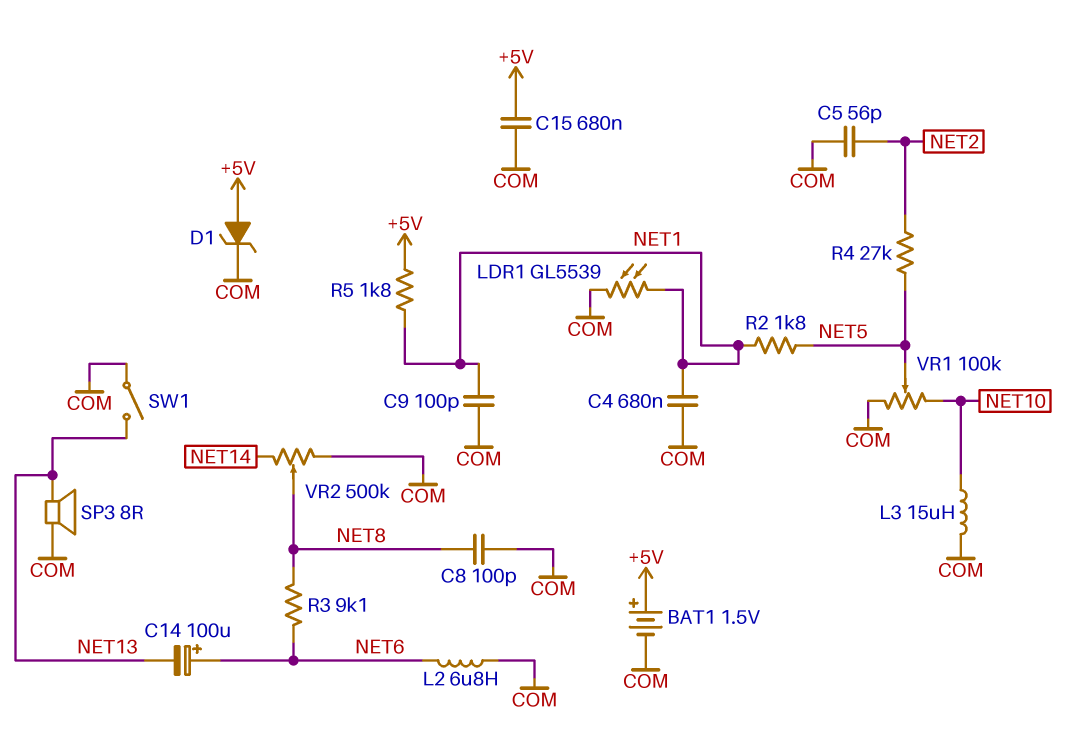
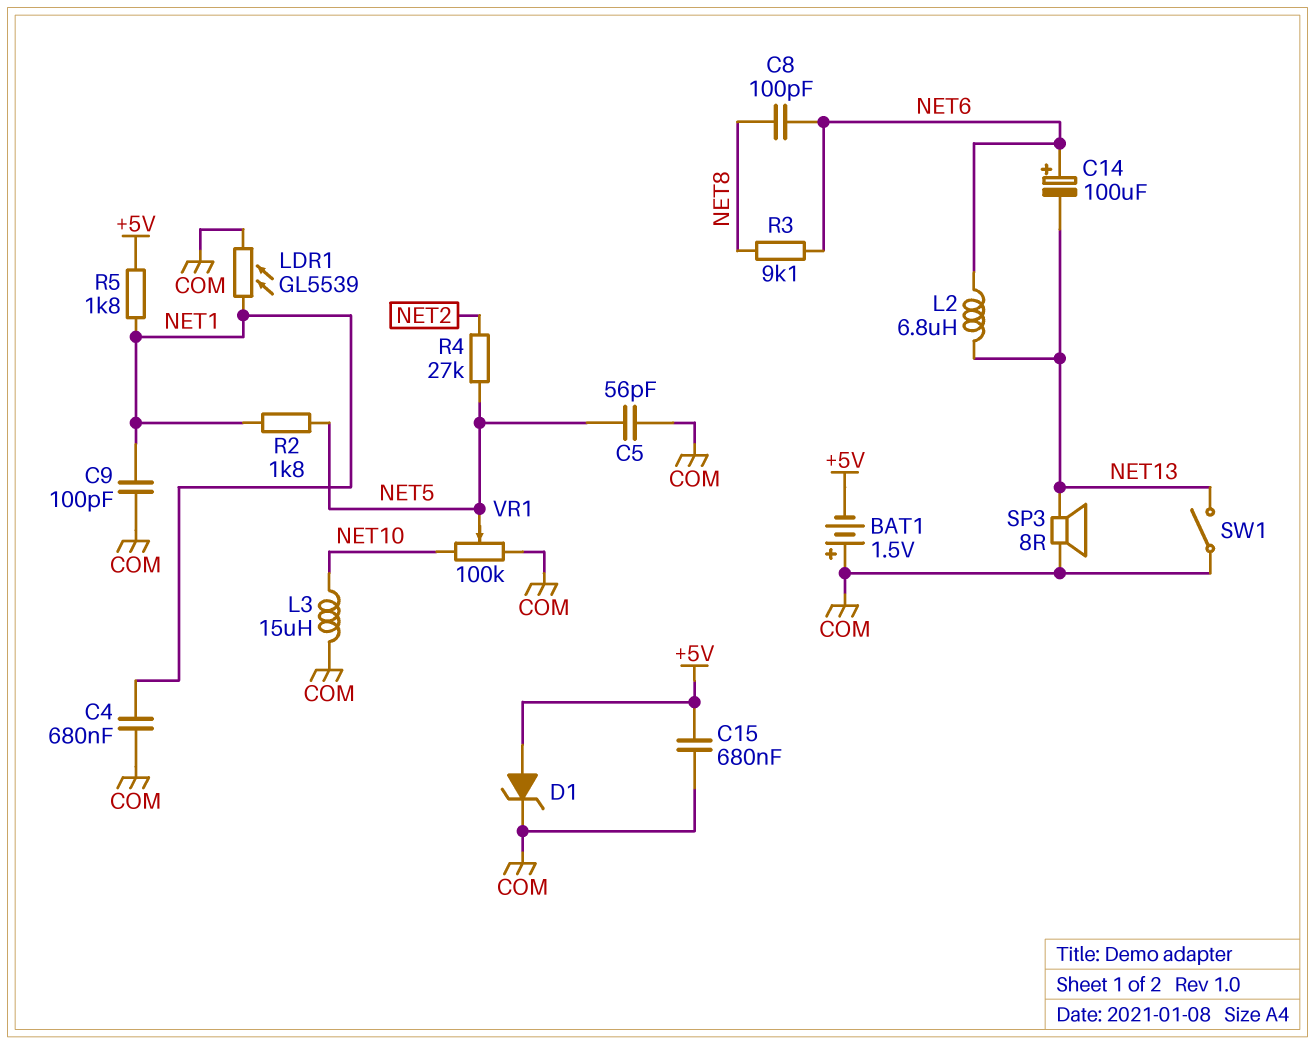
BAT1: 1.5V (plus +5V, minus COM) -> 1.5V (plus COM, minus +5V)
C5: 56pF (COM, NET2) -> 56pF (COM, NET5)
C8: 100pF (COM, NET8) -> 100pF (NET6, NET8)
L2: 6.8uH (COM, NET6) -> 6.8uH (NET6, NET13)
VR2: 500k (COM, NET14, wiper NET8) -> none

